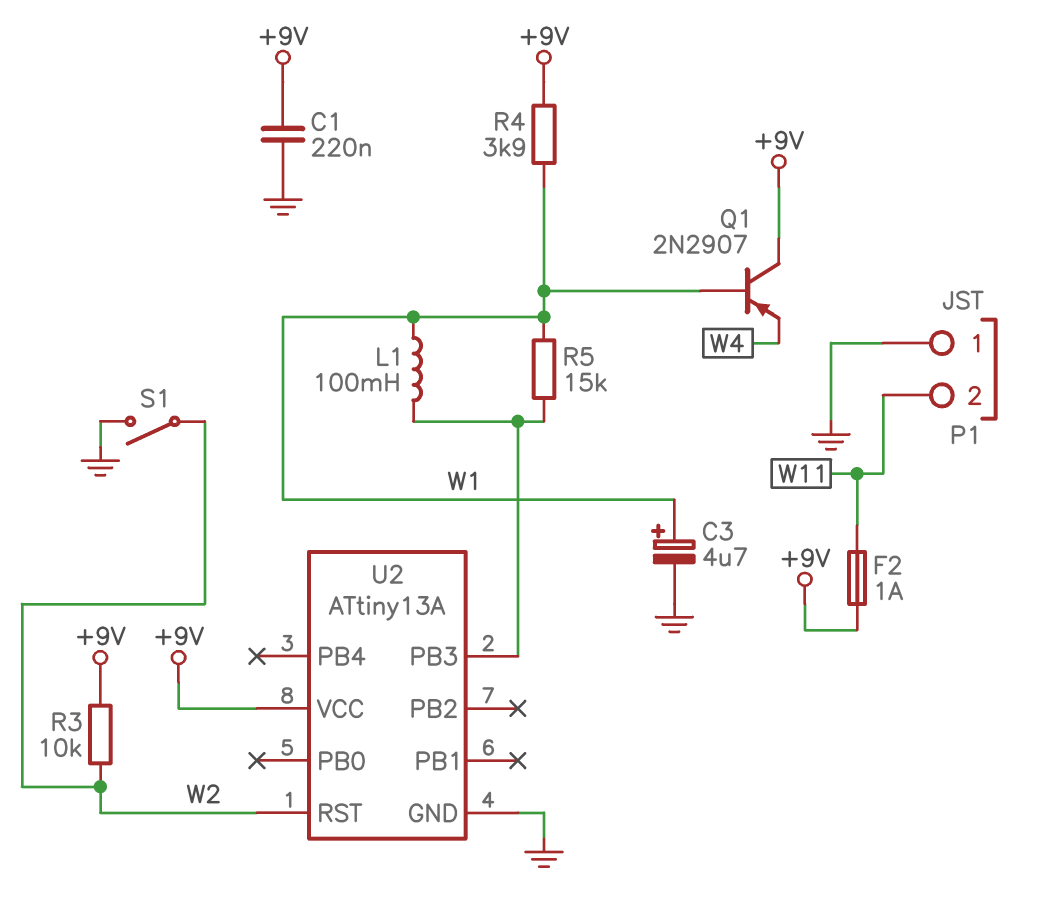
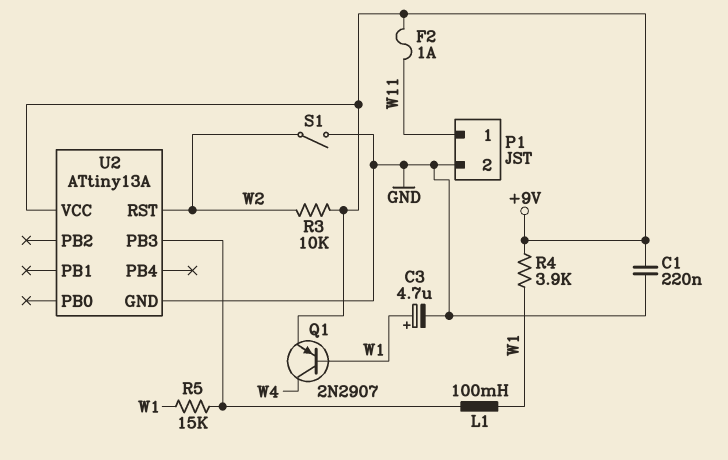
P1 pin 1: GND -> W11
P1 pin 2: W11 -> GND
Q1: PNP 2N2907 (B W1, C +9V, E W4) -> PNP 2N2907 (B W1, C W4, E +9V)

